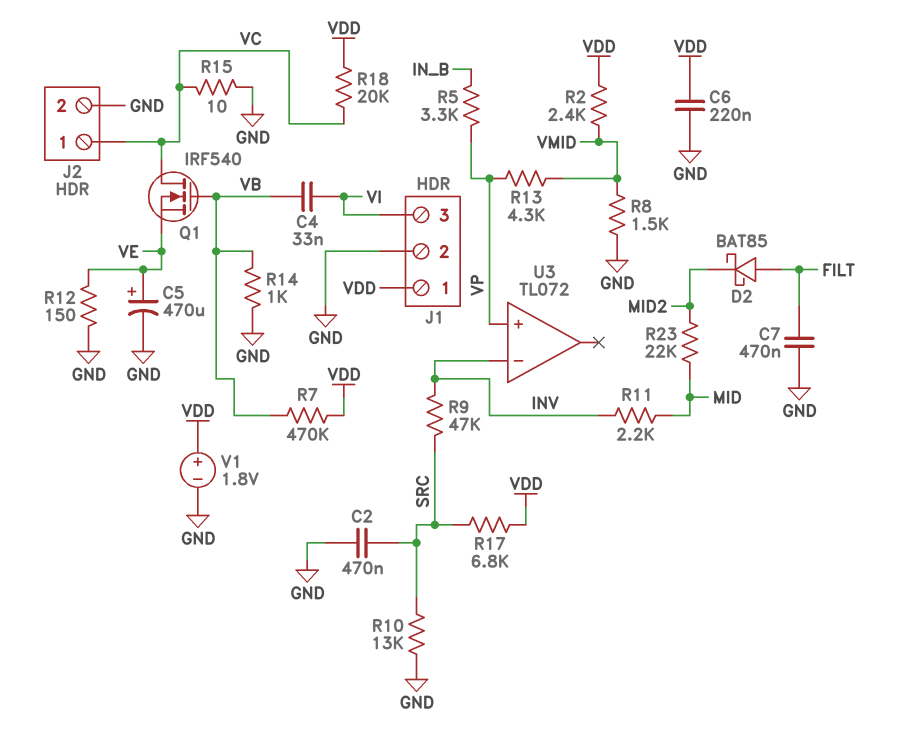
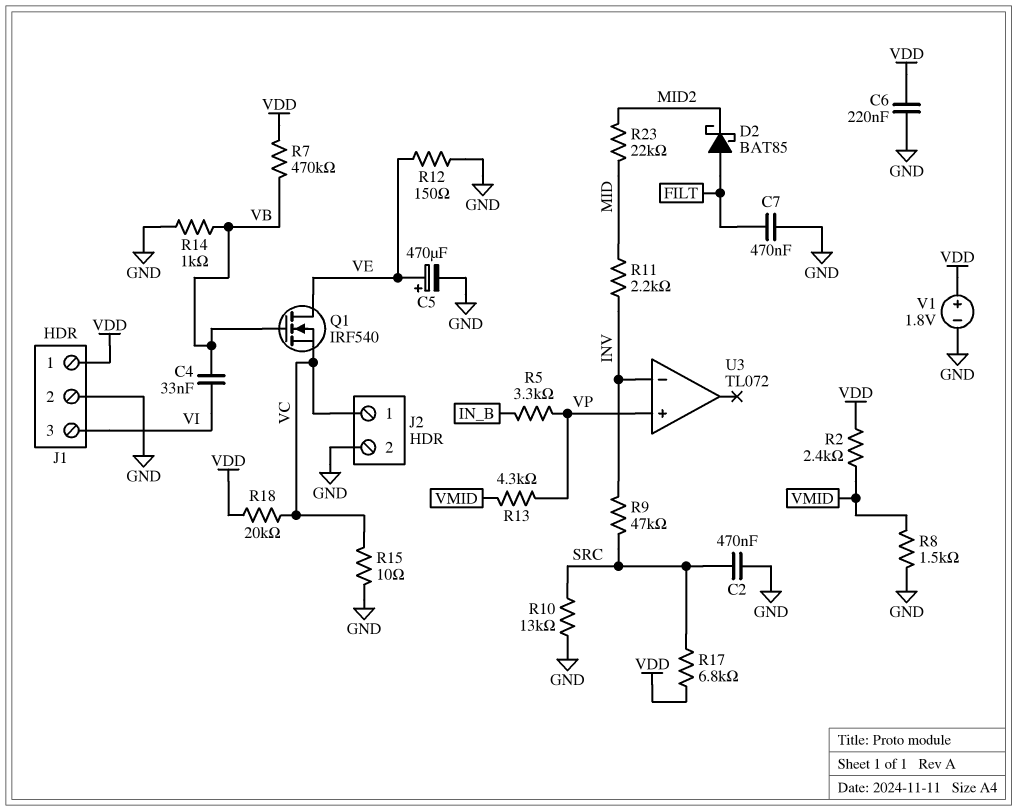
Q1: NMOS IRF540 (G VB, D VC, S VE) -> NMOS IRF540 (G VB, D VE, S VC)

